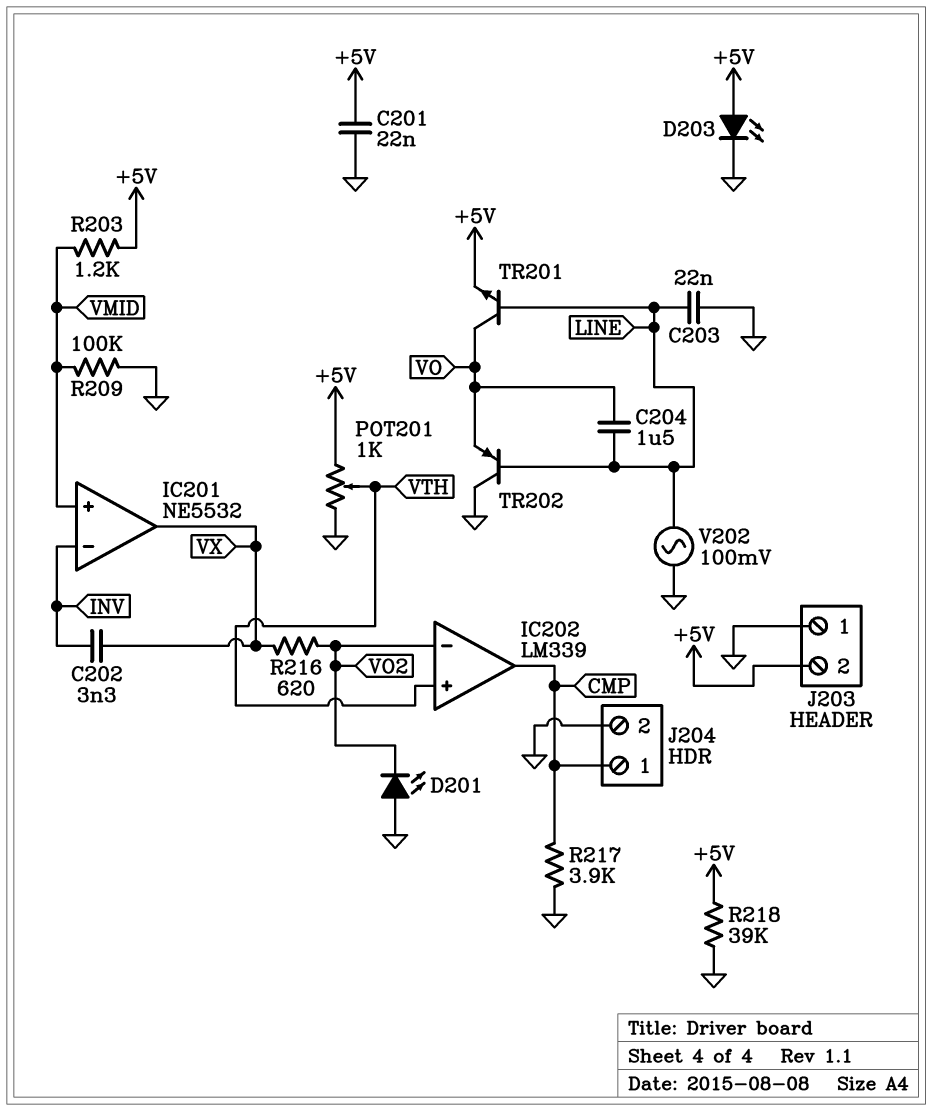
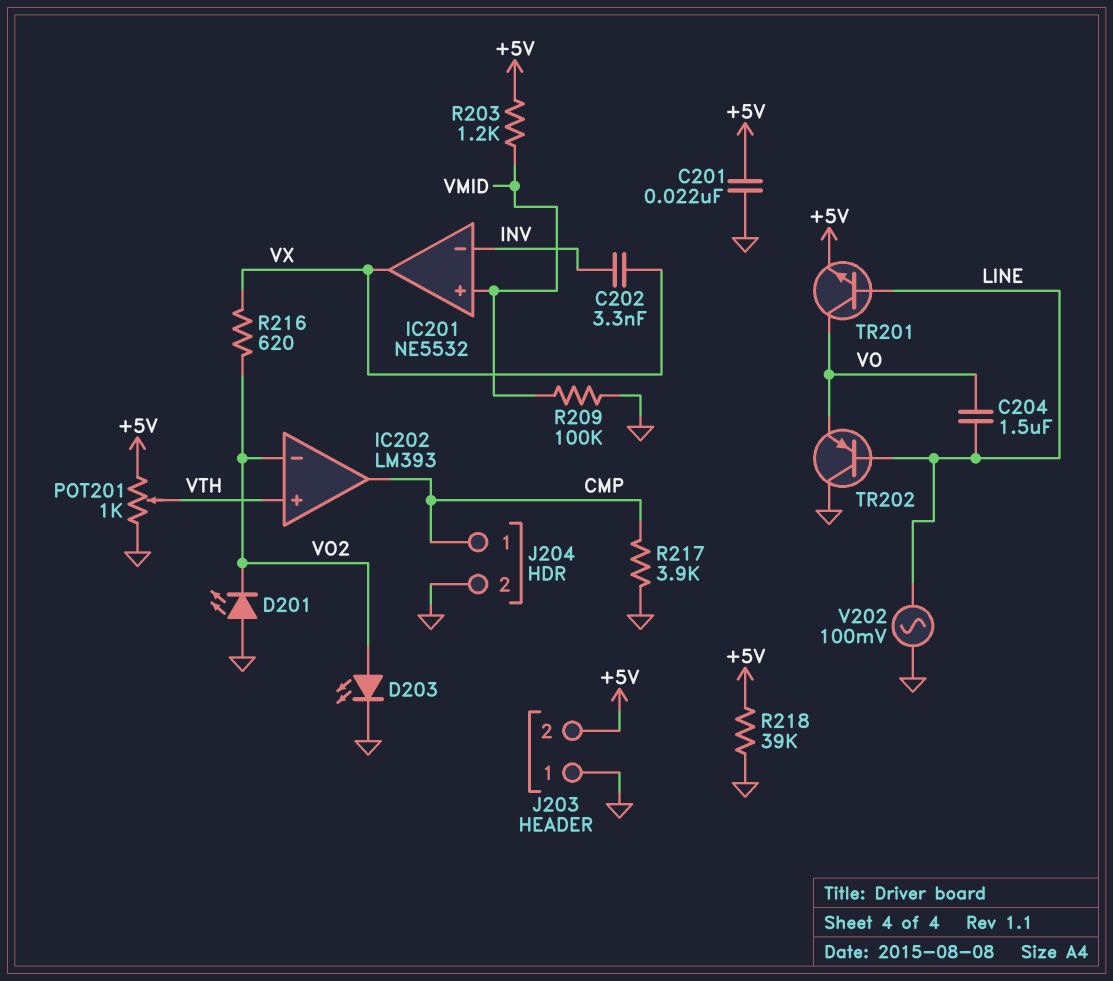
C203: 22nF (GND, LINE) -> none
D203: LED (A +5V, K GND) -> LED (A VO2, K GND)
IC202: LM339 -> LM393

